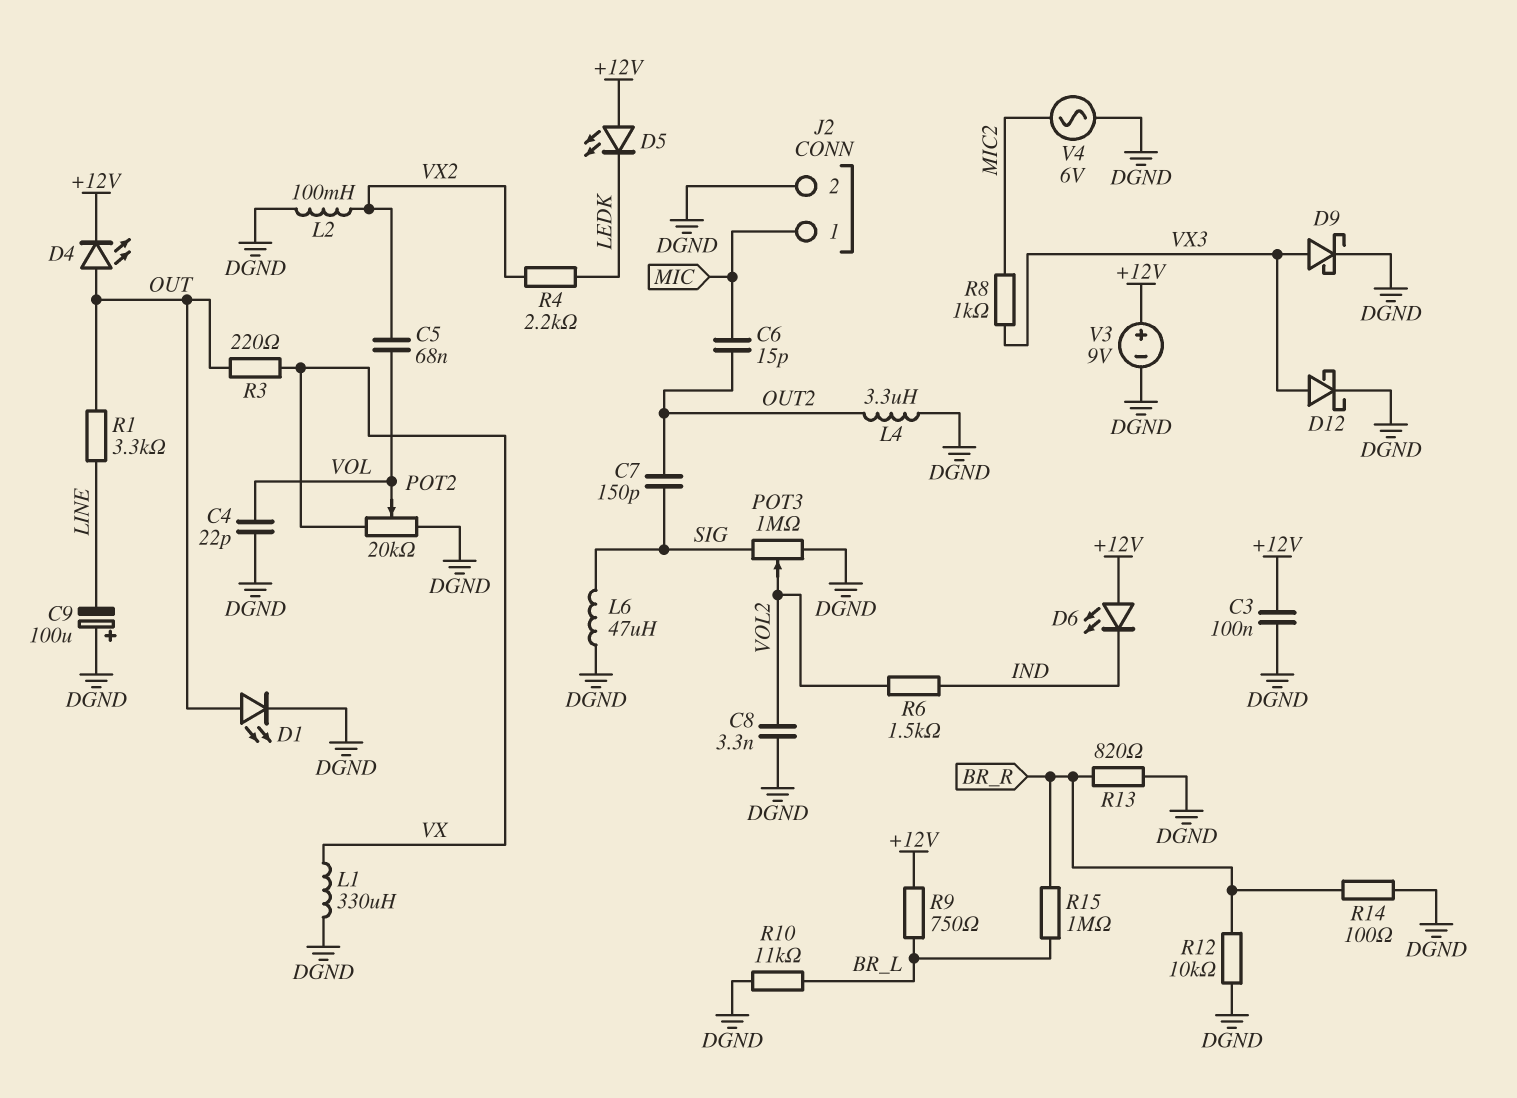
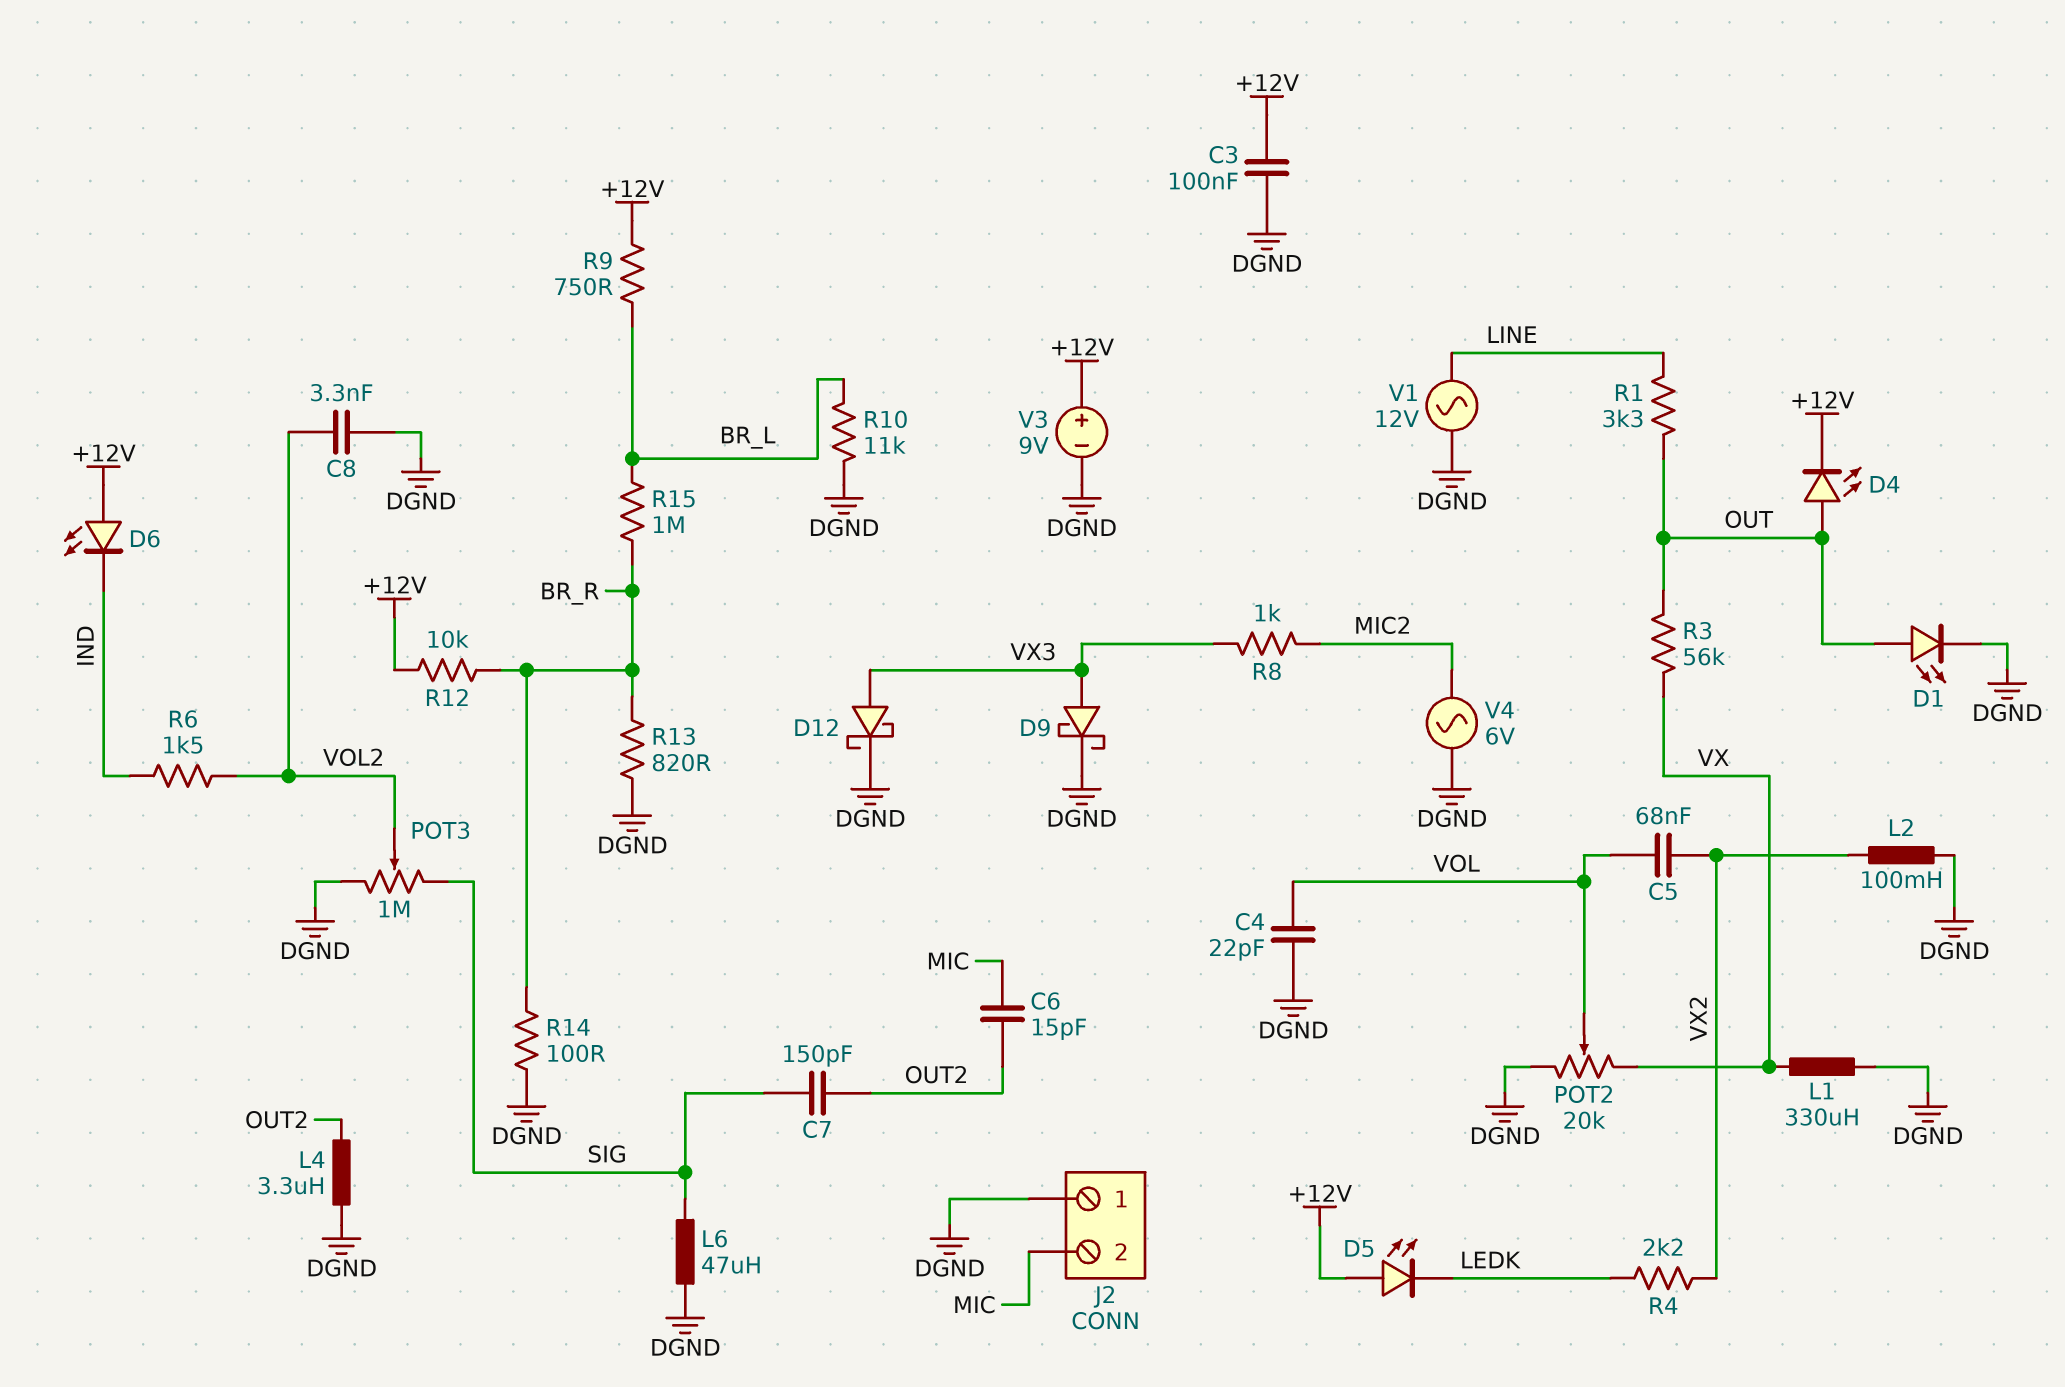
C9: 100uF (plus DGND, minus LINE) -> none
J2 pin 1: MIC -> DGND
J2 pin 2: DGND -> MIC
R3: 220 (OUT, VX) -> 56k (OUT, VX)
R12: 10k (BR_R, DGND) -> 10k (+12V, BR_R)
V1: none -> AC 12V (DGND, LINE)

